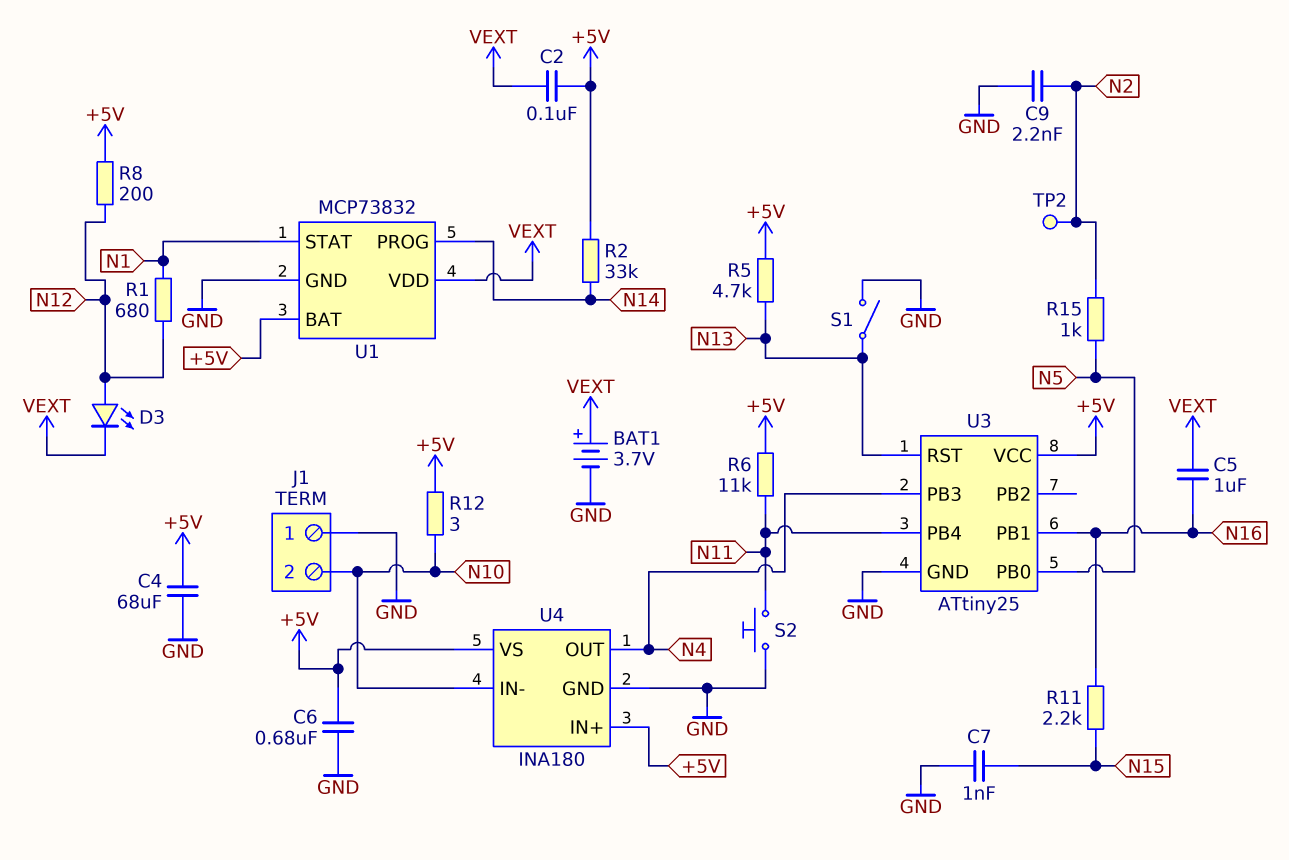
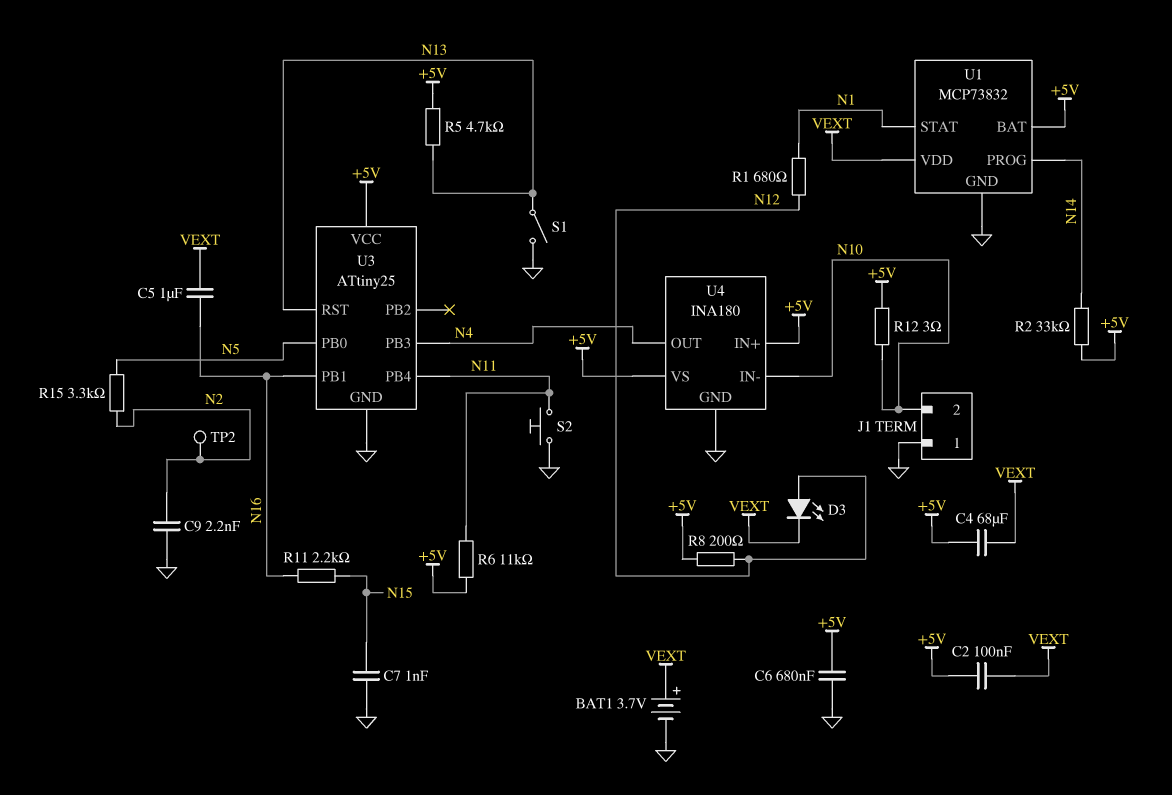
C4: 68uF (+5V, GND) -> 68uF (+5V, VEXT)
R15: 1k (N2, N5) -> 3.3k (N2, N5)

